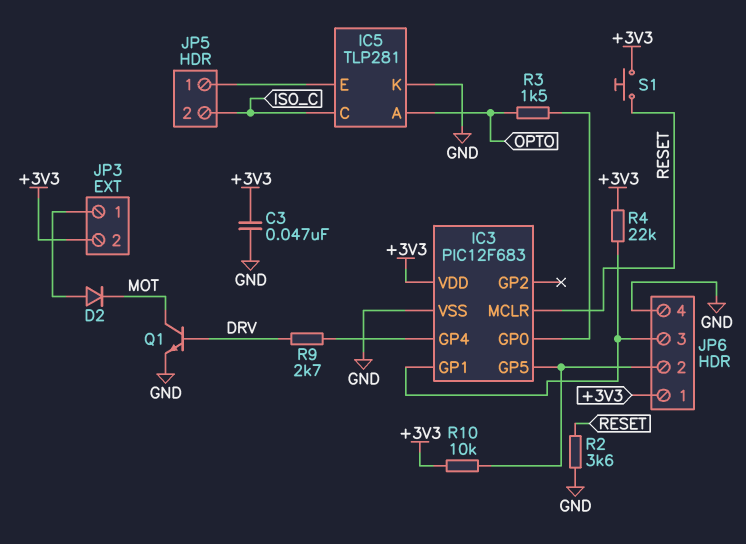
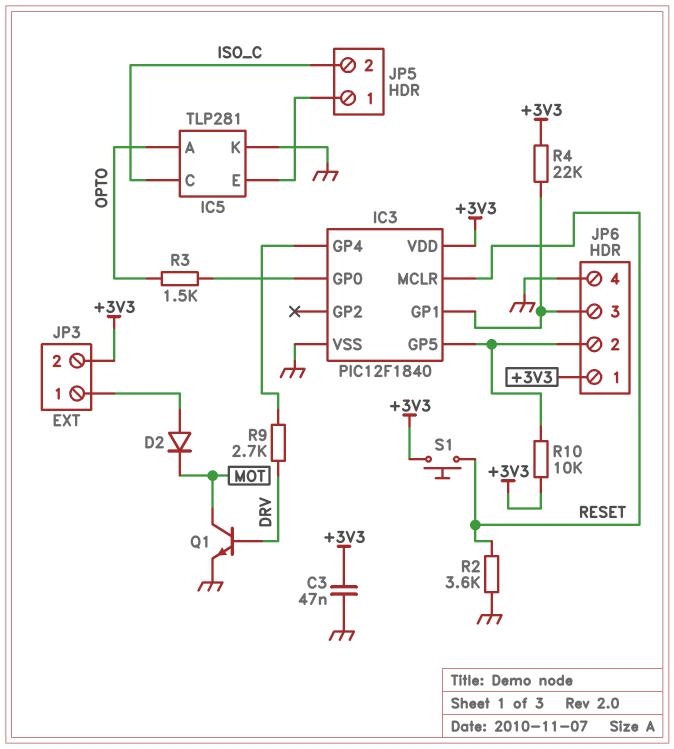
IC3: PIC12F683 -> PIC12F1840

